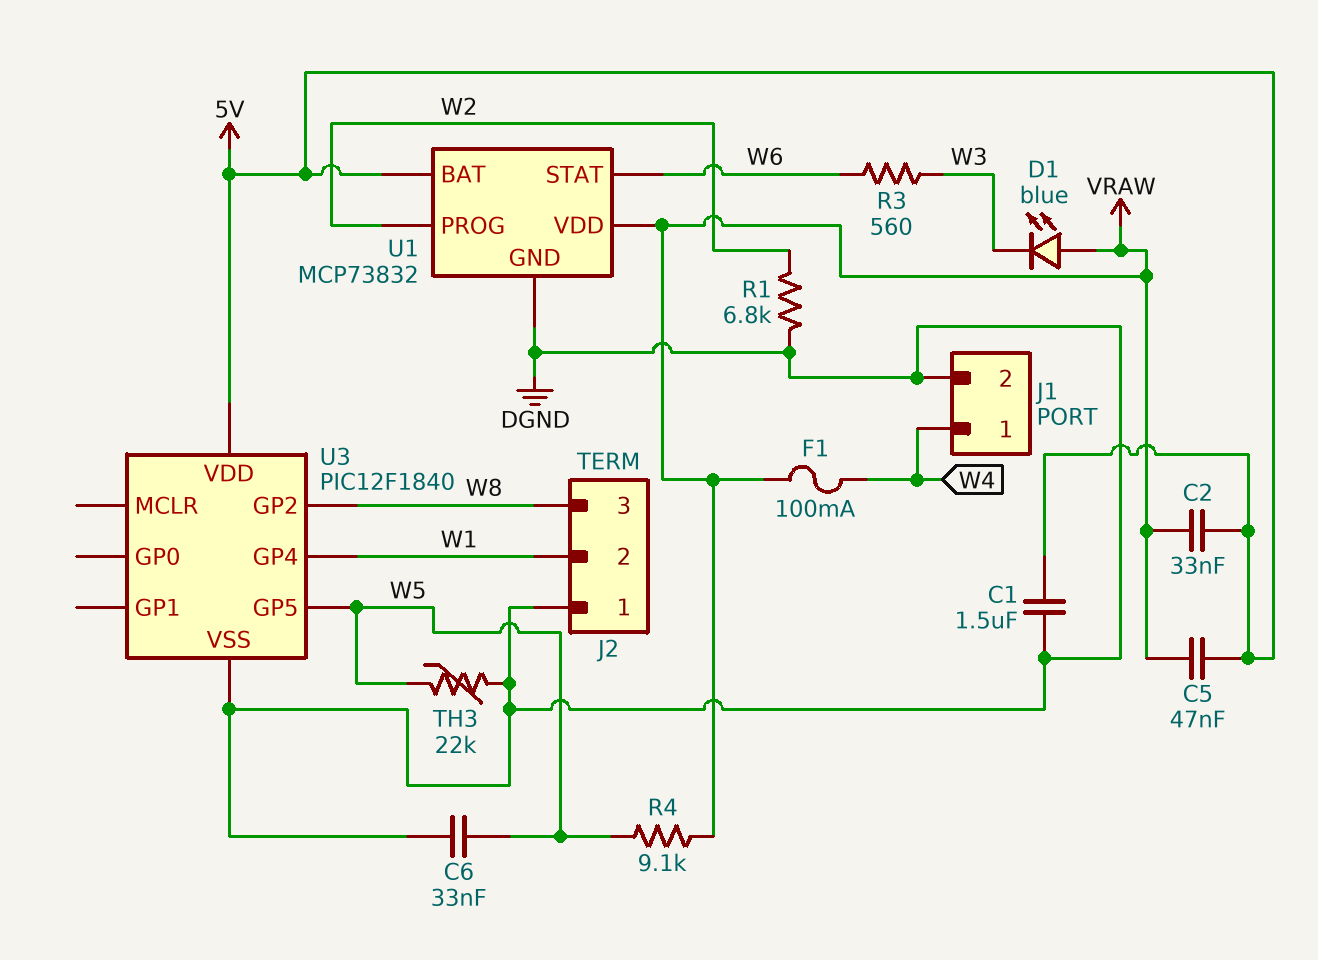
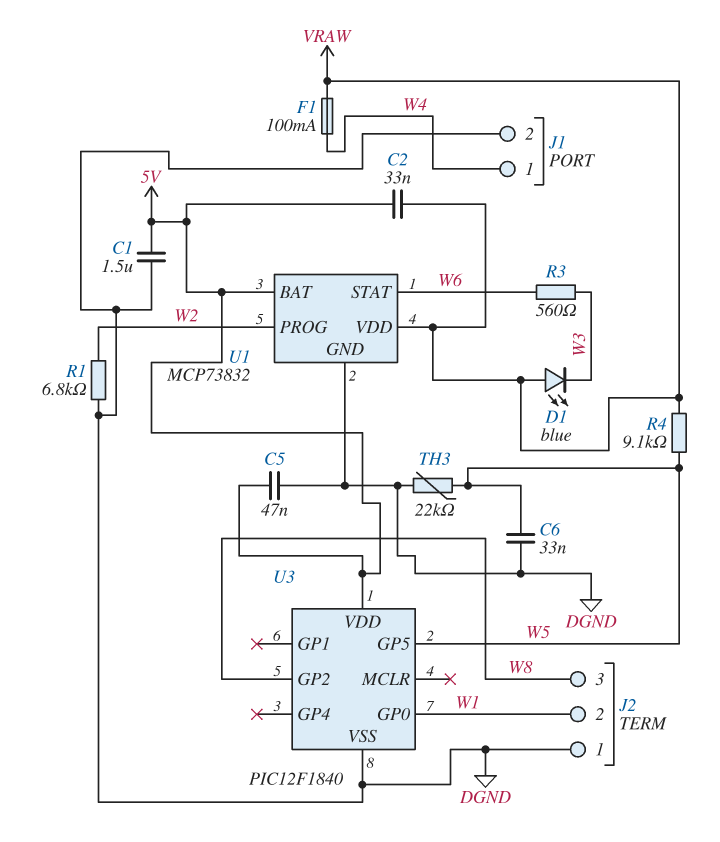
C5: 47nF (5V, VRAW) -> 47nF (5V, DGND)
U3 pin GP0: none -> W1
U3 pin GP4: W1 -> none

